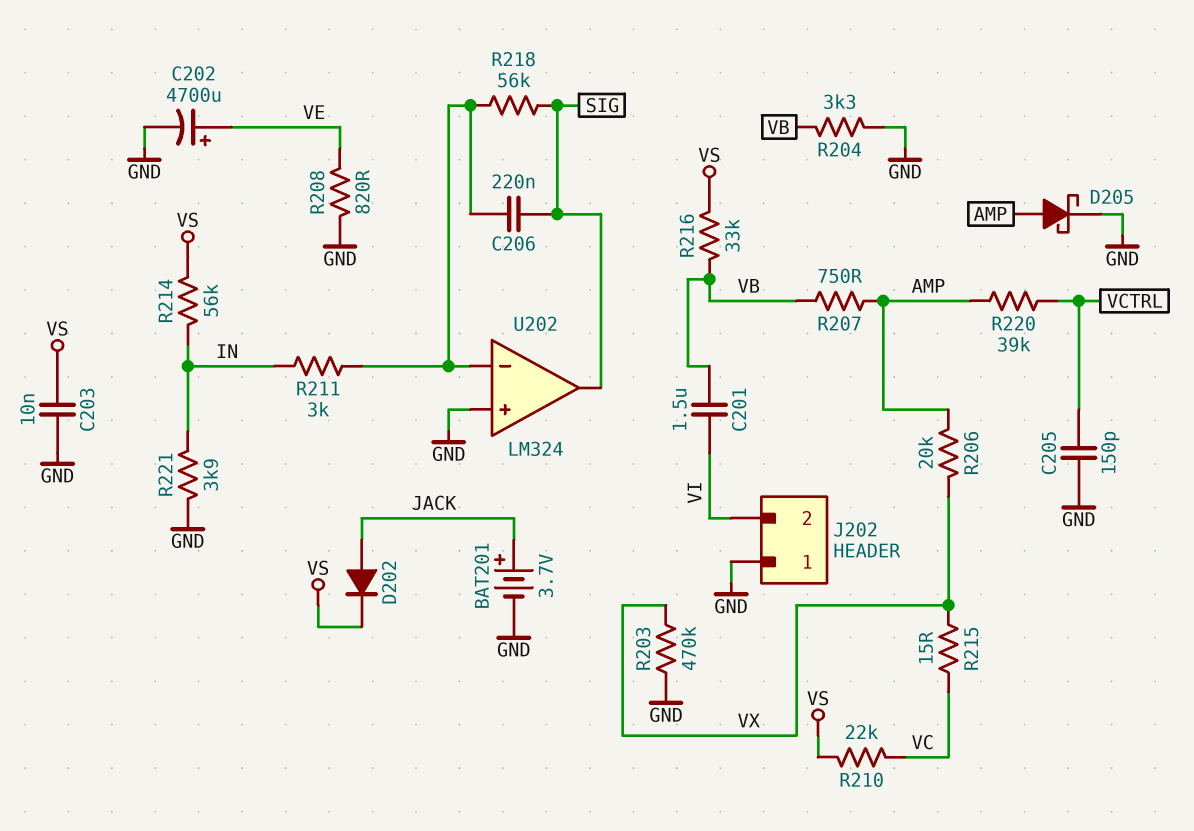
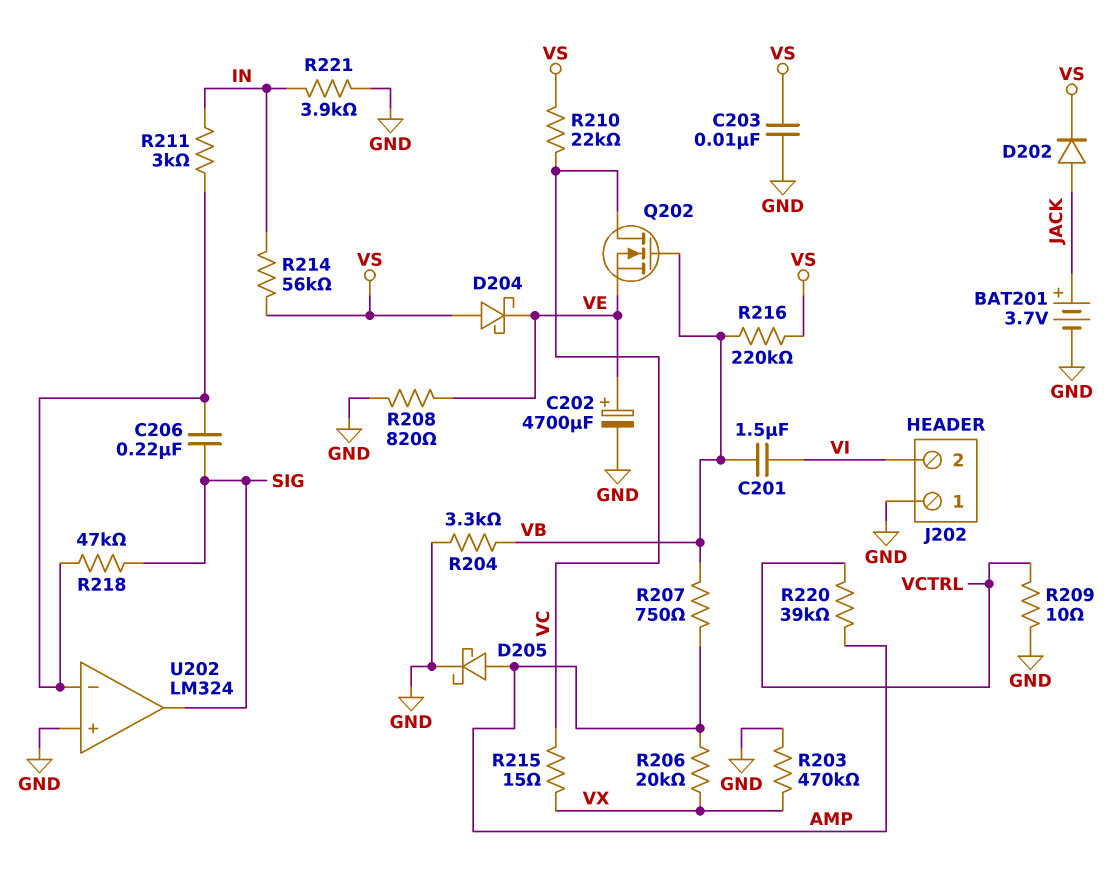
C205: 150pF (GND, VCTRL) -> none
D204: none -> schottky (A VS, K VE)
Q202: none -> NMOS (G VB, D VC, S VE)
R209: none -> 10 (GND, VCTRL)
R216: 33k (VB, VS) -> 220k (VB, VS)
R218: 56k (SIG, U202/in-) -> 47k (SIG, U202/in-)

